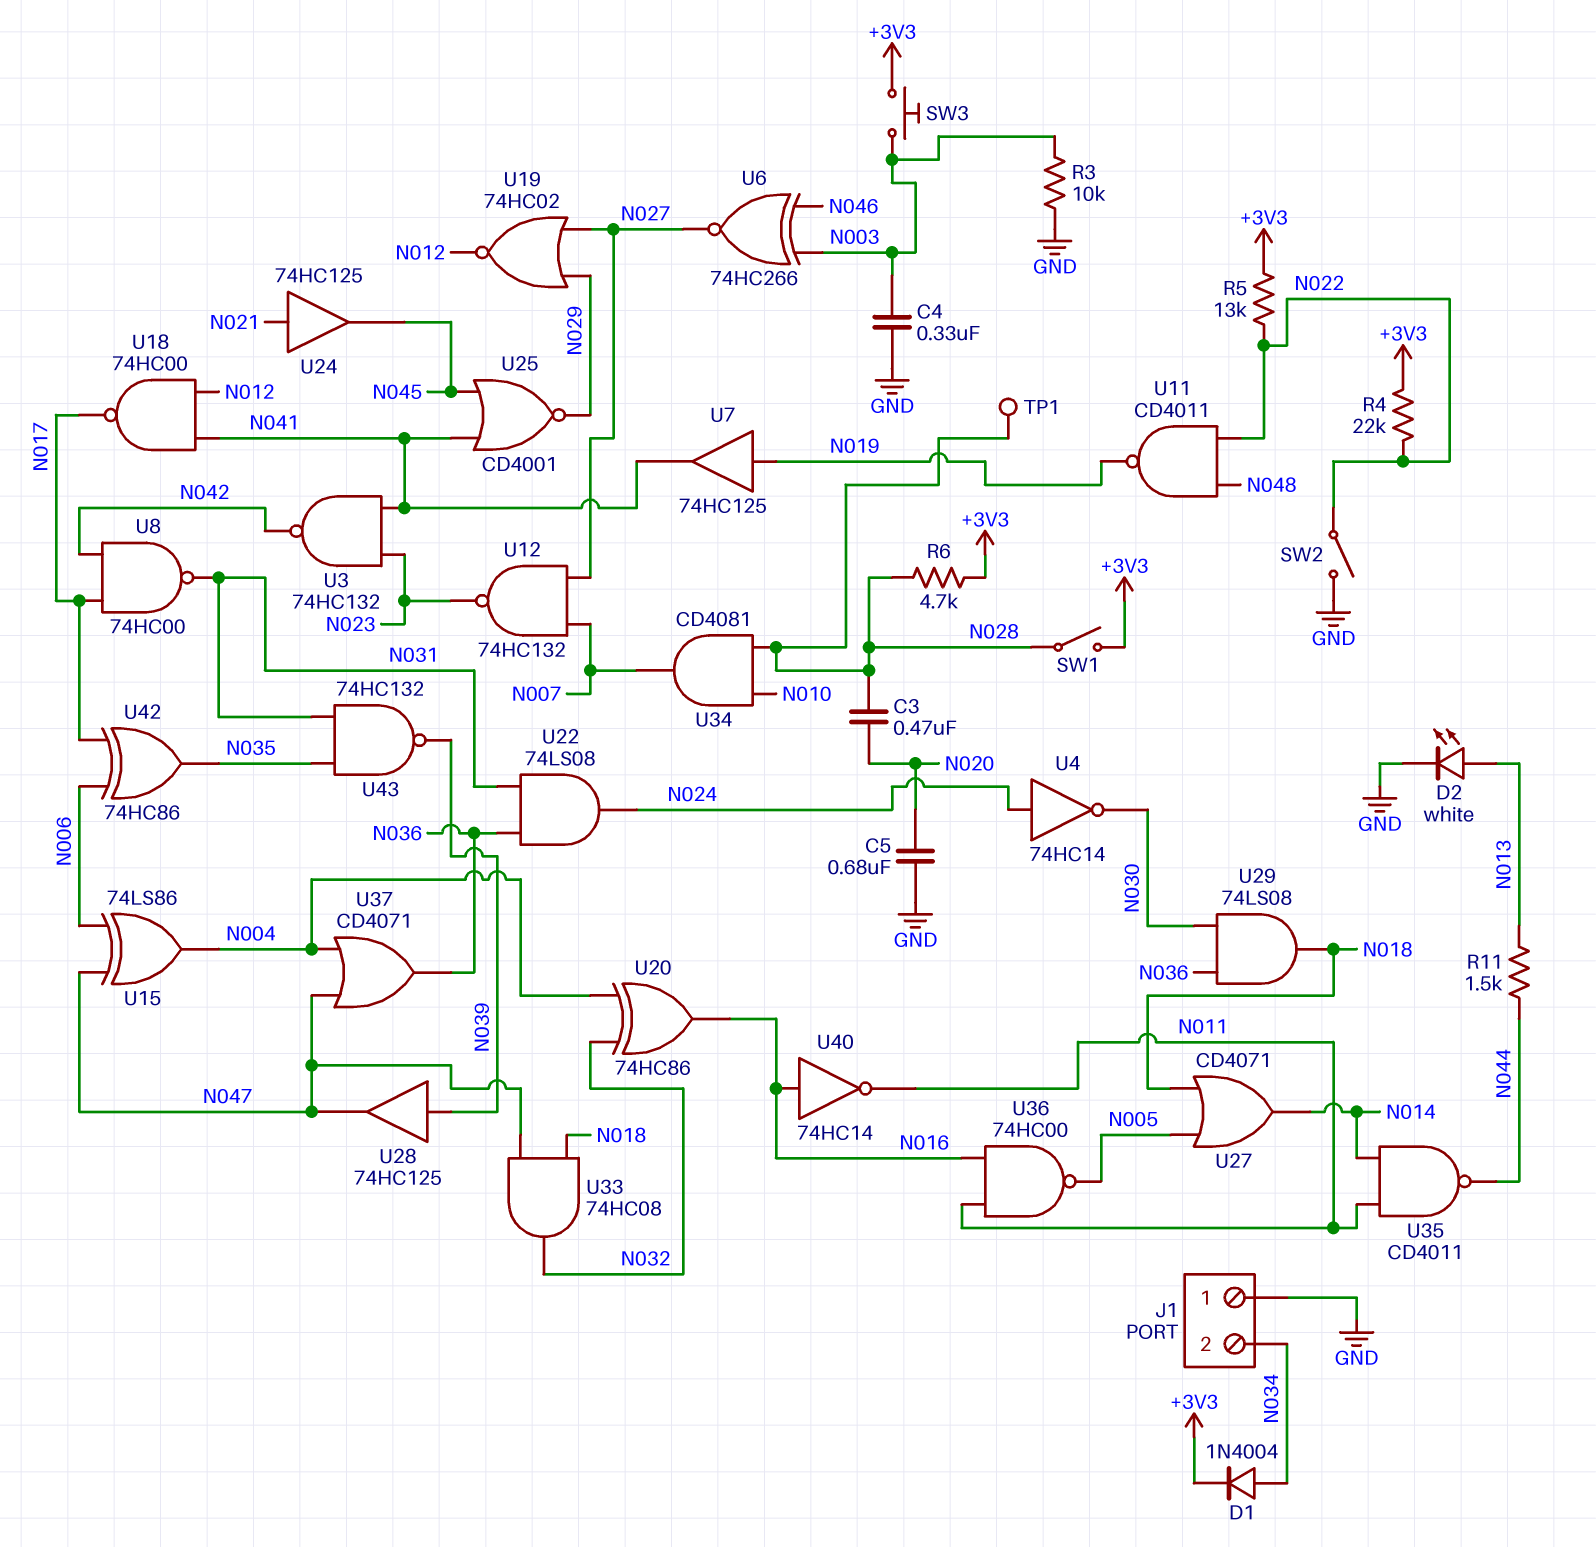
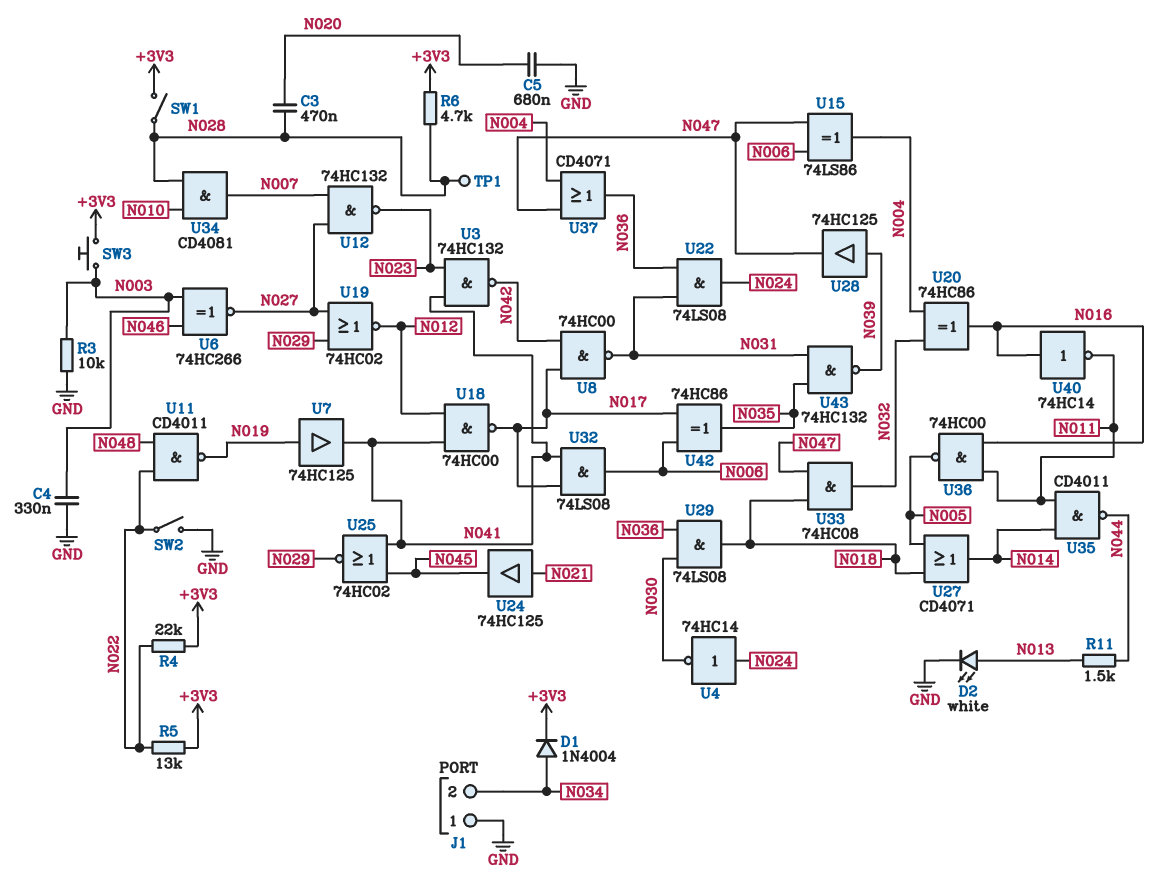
U25: NOR CD4001 (in N041, in N045, out N029) -> NOR 74HC02 (in N041, in N045, out N029)
U32: none -> AND 74LS08 (in N017, in N041, out N006)

